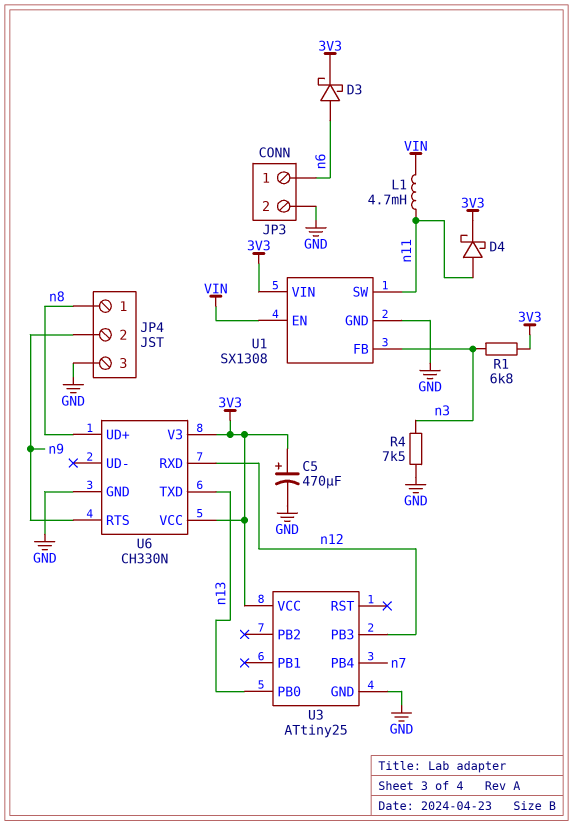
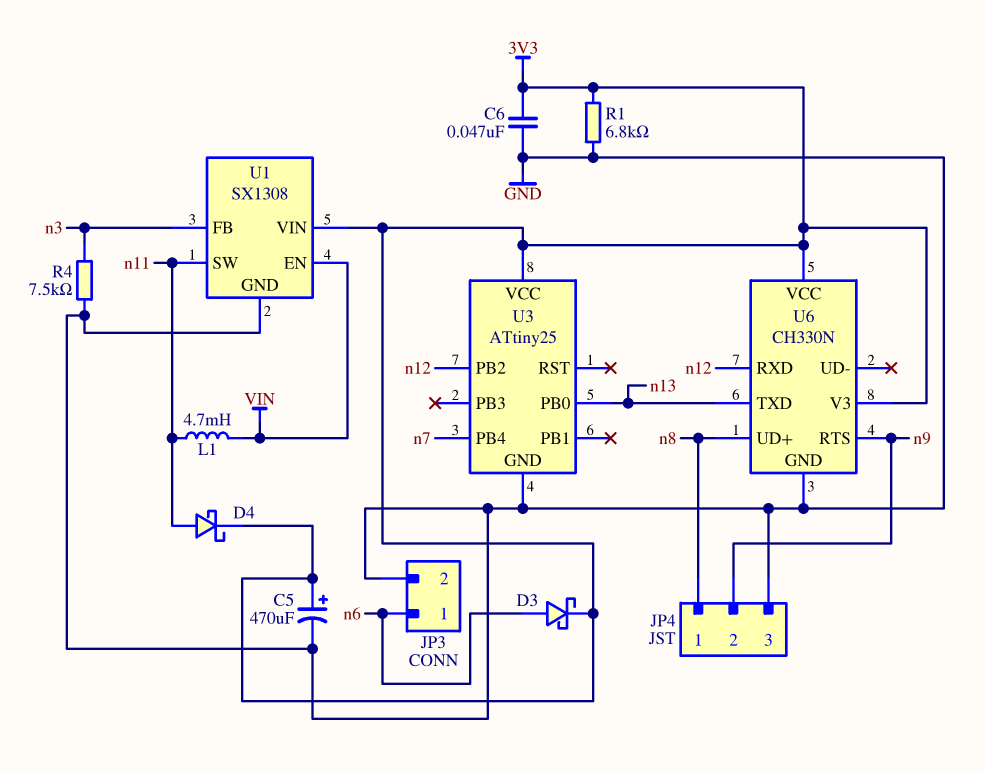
C6: none -> 47nF (3V3, GND)
R1: 6.8k (3V3, n3) -> 6.8k (3V3, GND)
U3 pin PB2: none -> n12
U3 pin PB3: n12 -> none

